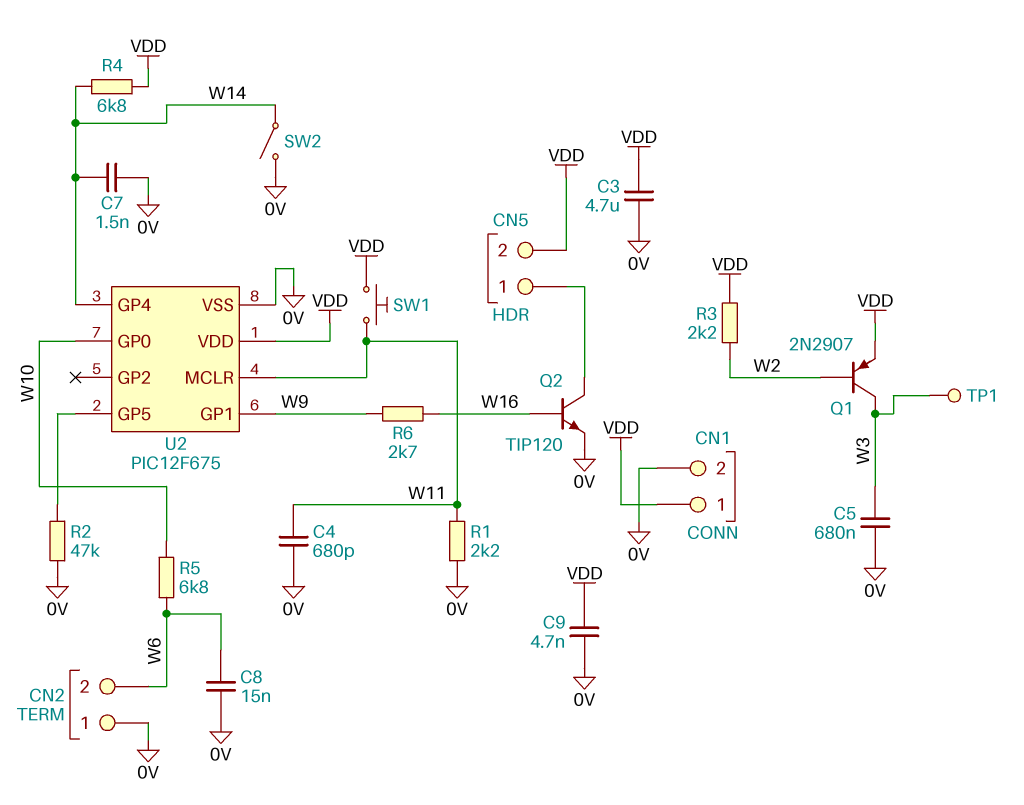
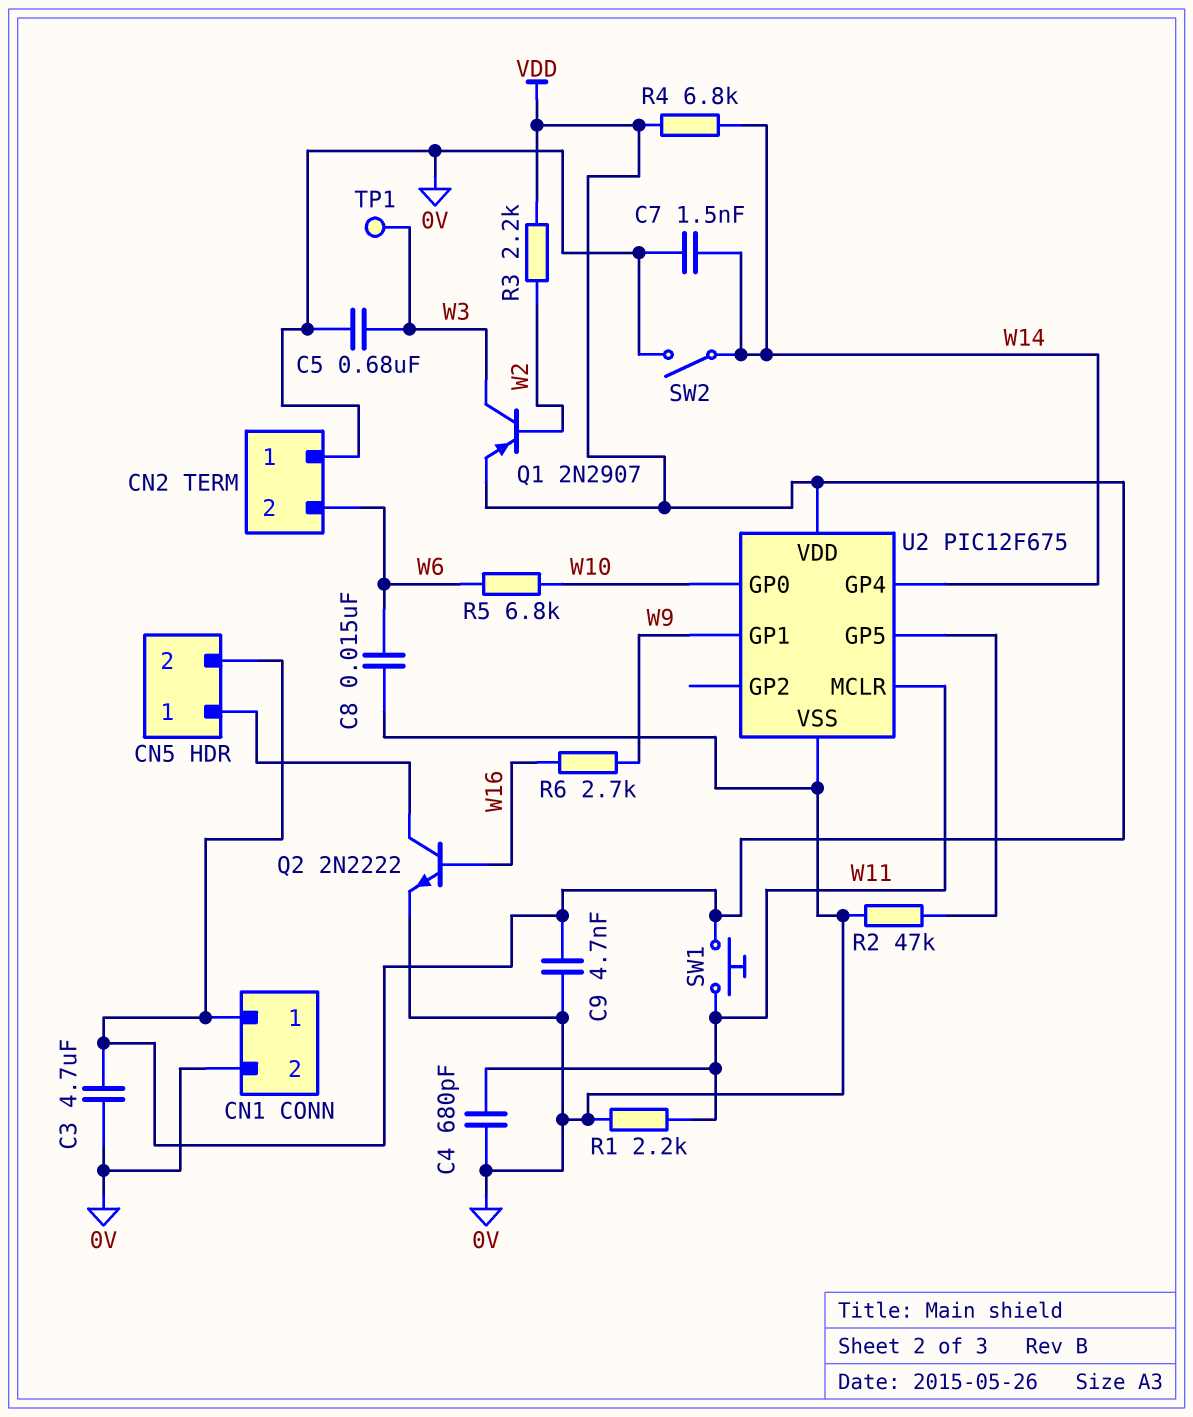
Q2: NPN TIP120 (B W16, C CN5/1, E 0V) -> NPN 2N2222 (B W16, C CN5/1, E 0V)

